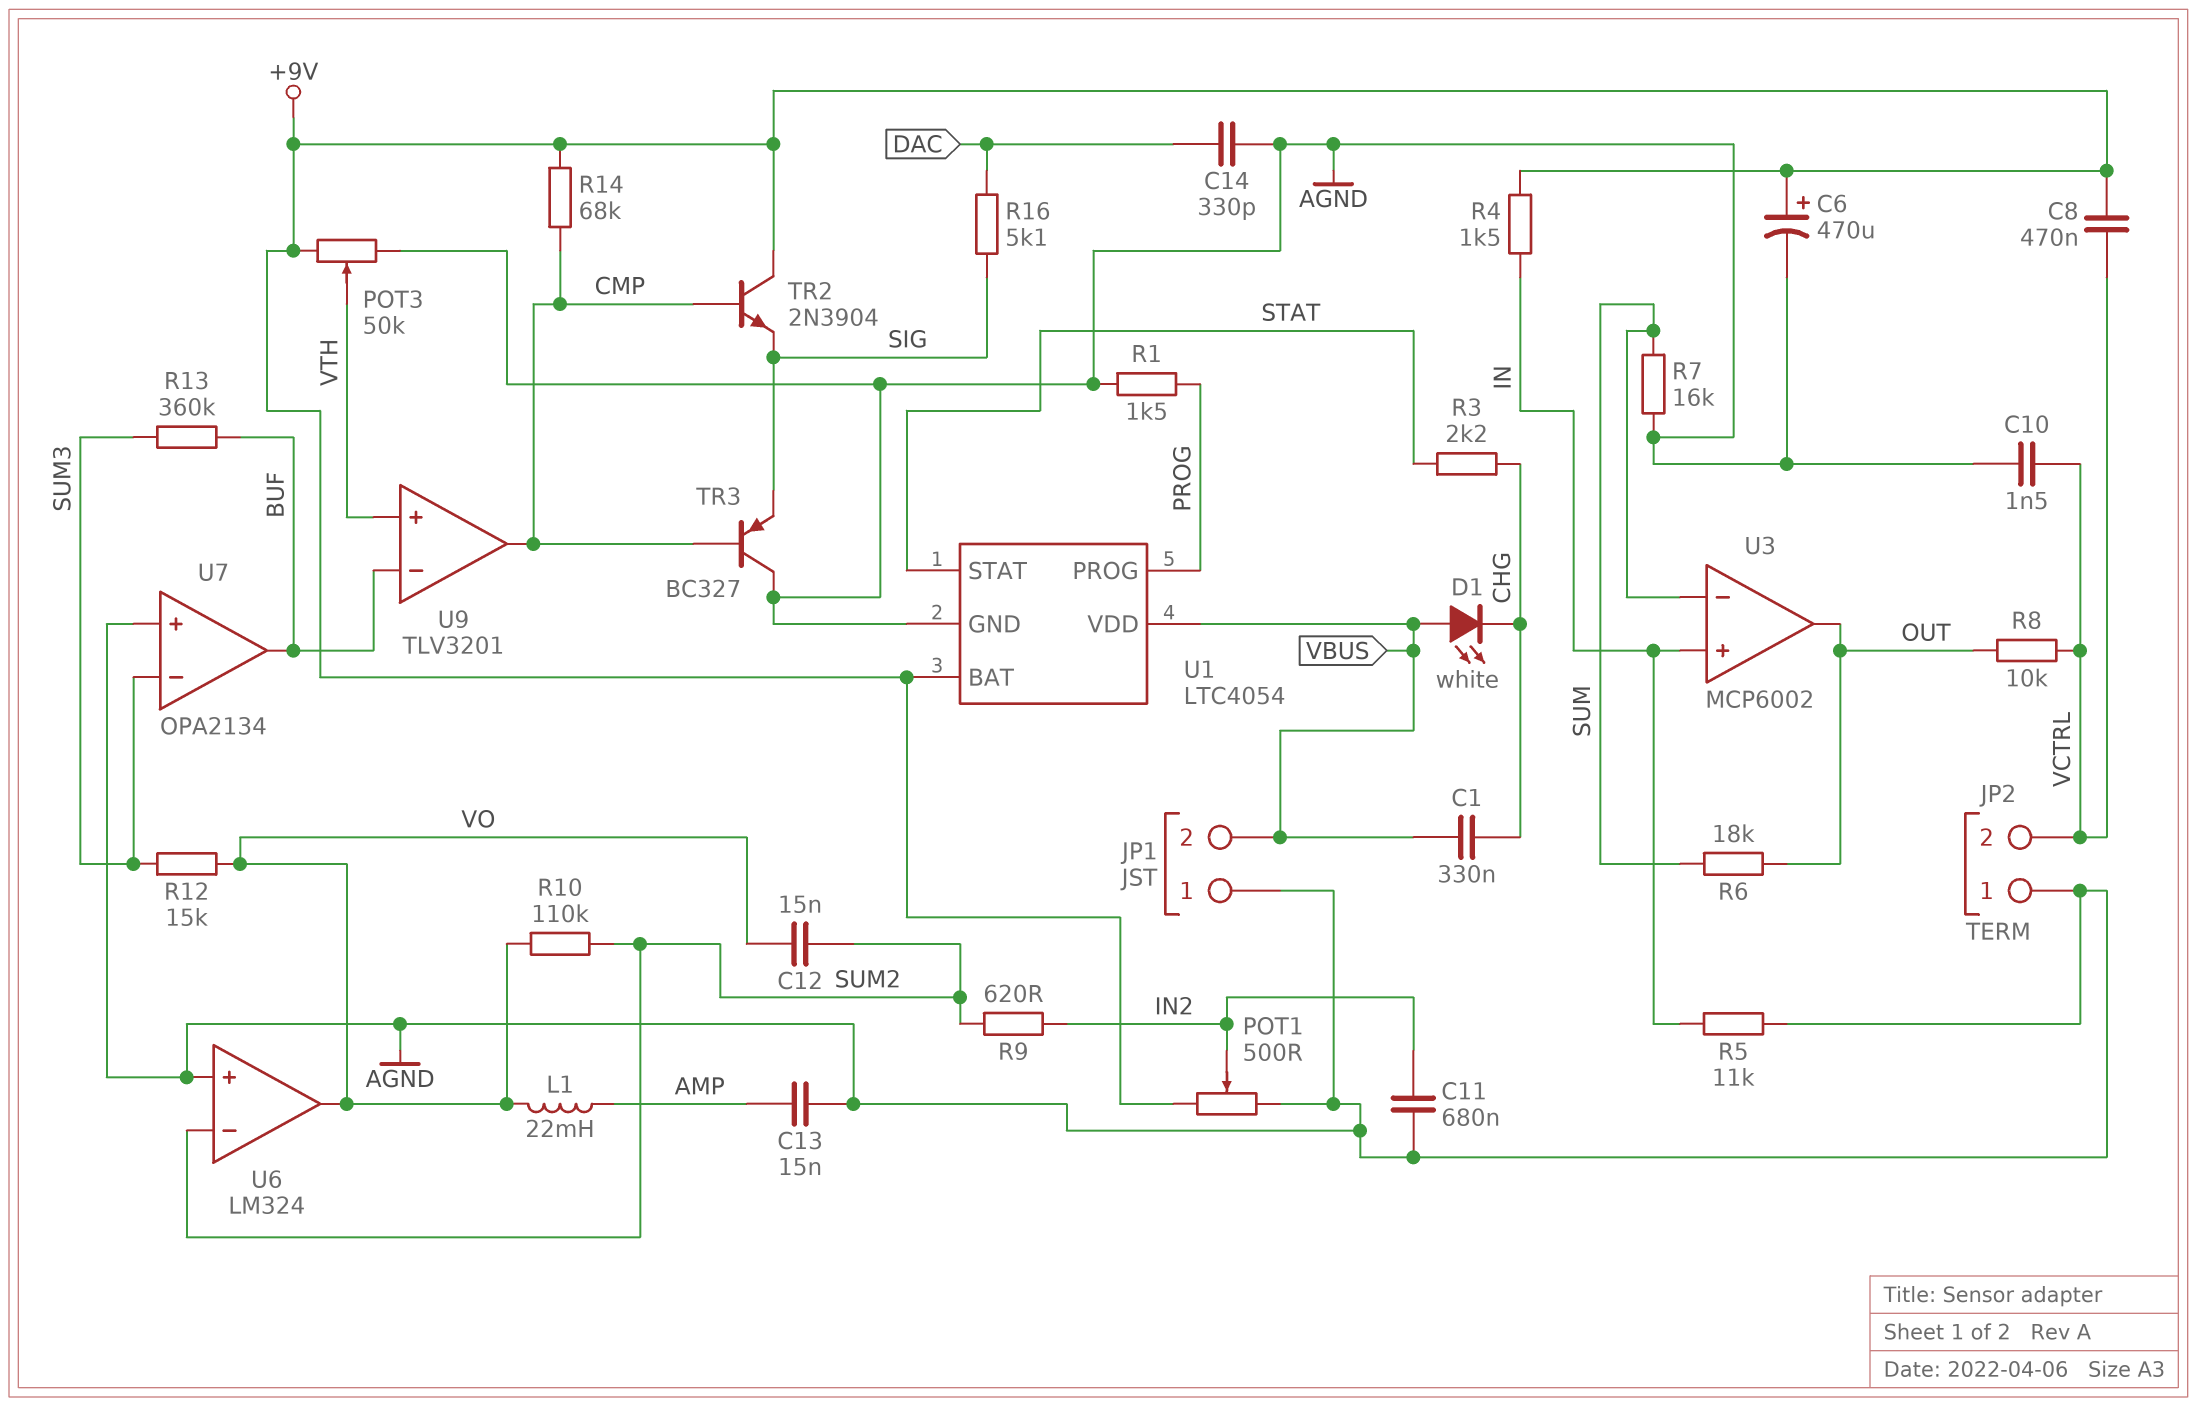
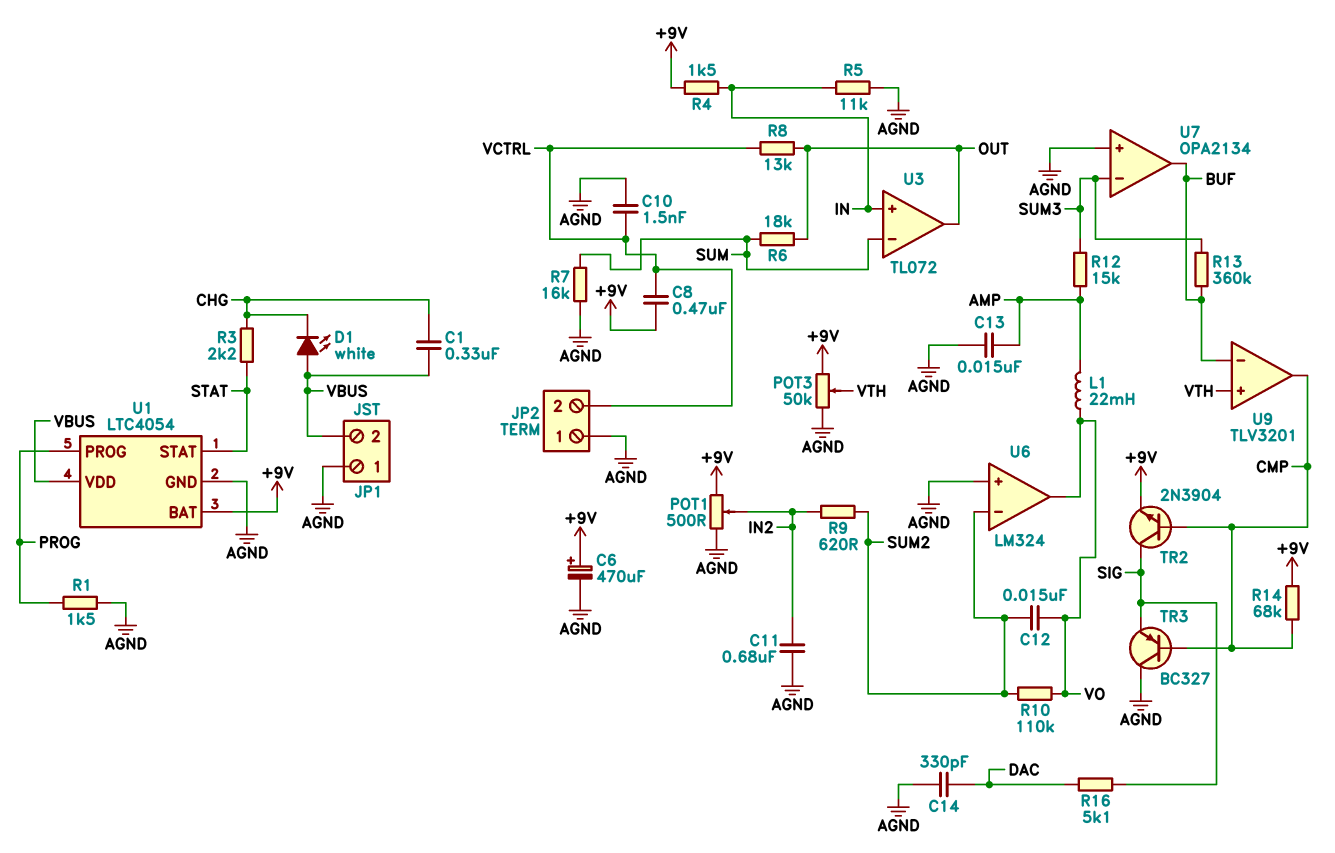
R8: 10k (OUT, VCTRL) -> 13k (OUT, VCTRL)
R12: 15k (SUM3, VO) -> 15k (AMP, SUM3)
TR2: NPN 2N3904 (B CMP, C +9V, E SIG) -> NPN 2N3904 (B CMP, C SIG, E +9V)
U3: MCP6002 -> TL072

